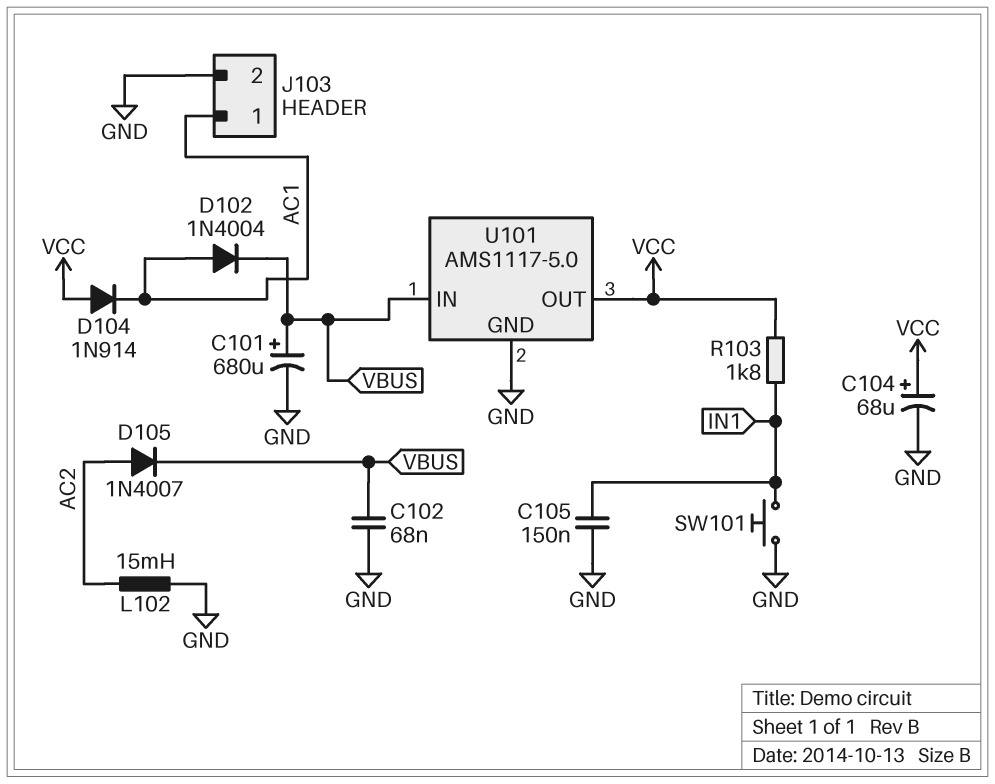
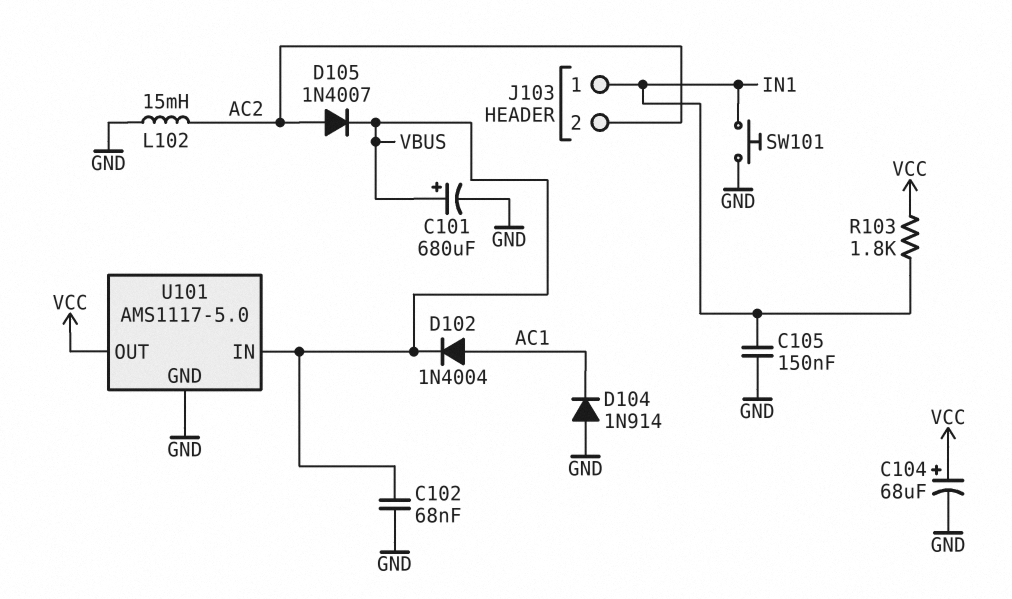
D104: diode 1N914 (A VCC, K AC1) -> diode 1N914 (A GND, K AC1)
J103 pin 1: AC1 -> IN1
J103 pin 2: GND -> AC2

